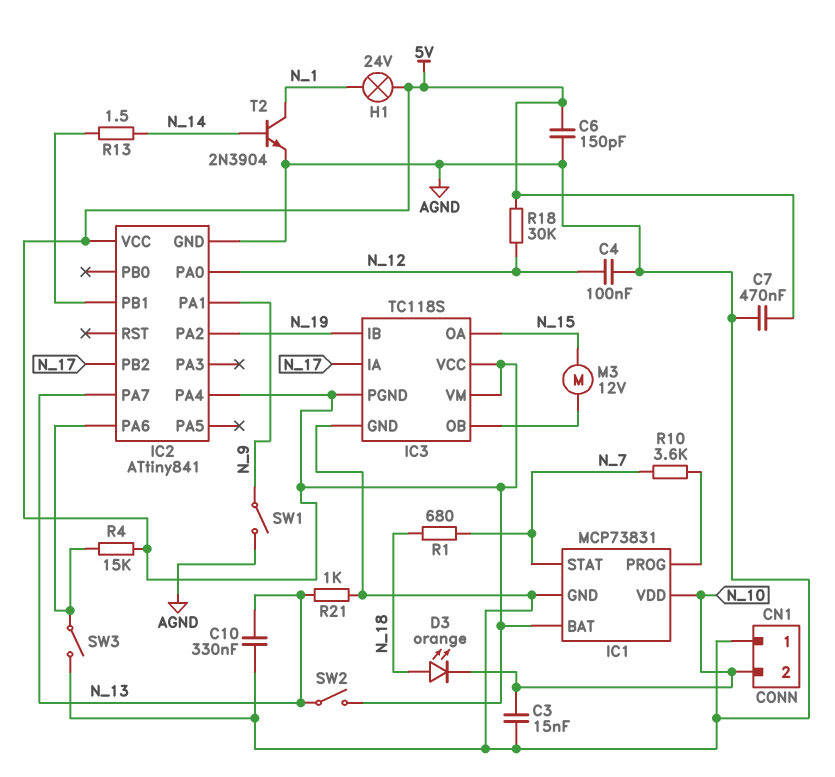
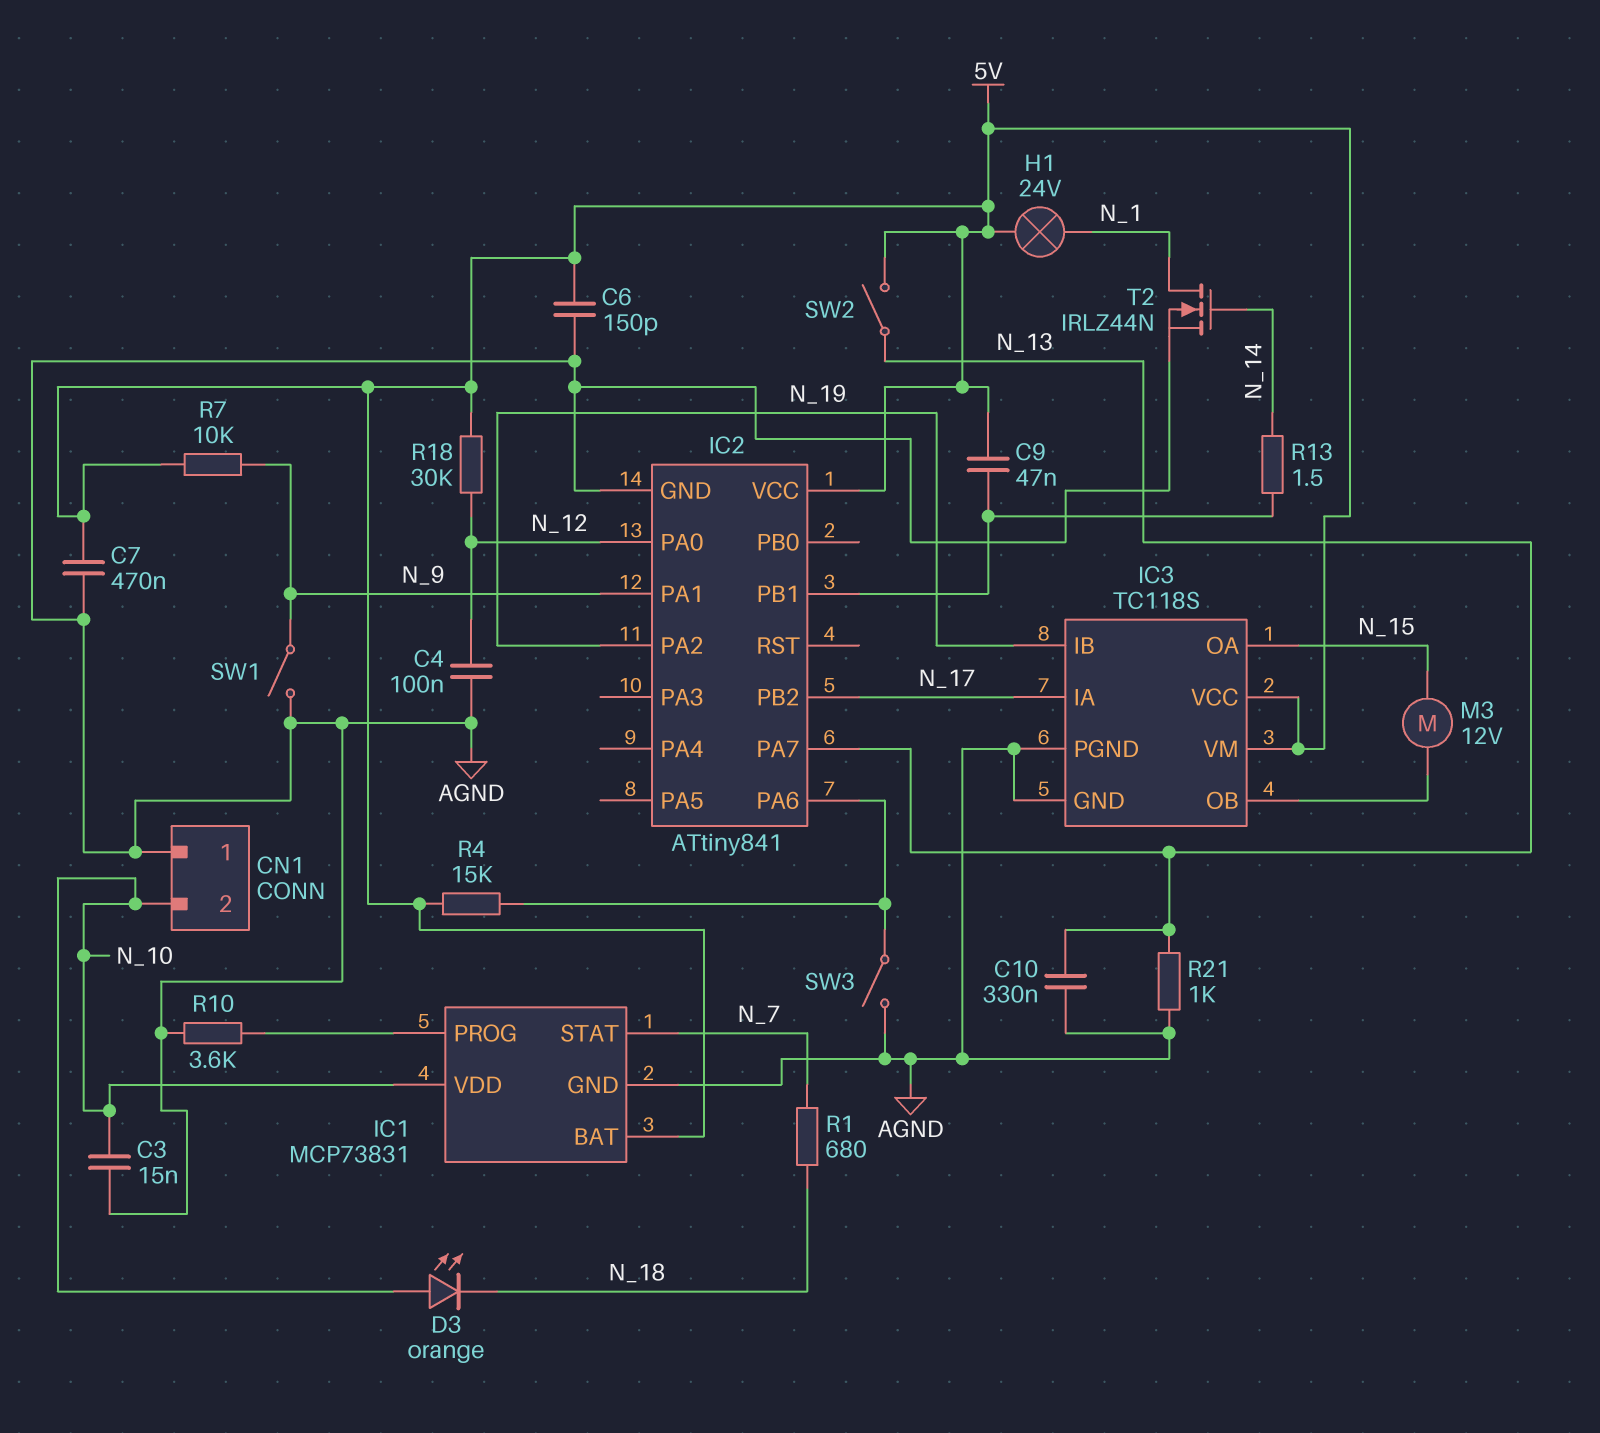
C9: none -> 47nF (5V, IC2/PB1)
D3: LED orange (A N_18, K N_10) -> LED orange (A N_10, K N_18)
IC2 pin PA4: 5V -> none
IC3 pin PGND: 5V -> AGND
R7: none -> 10k (5V, N_9)
R10: 3.6k (IC1/PROG, N_7) -> 3.6k (AGND, IC1/PROG)
T2: NPN 2N3904 (B N_14, C N_1, E AGND) -> NMOS IRLZ44N (G N_14, D N_1, S AGND)

